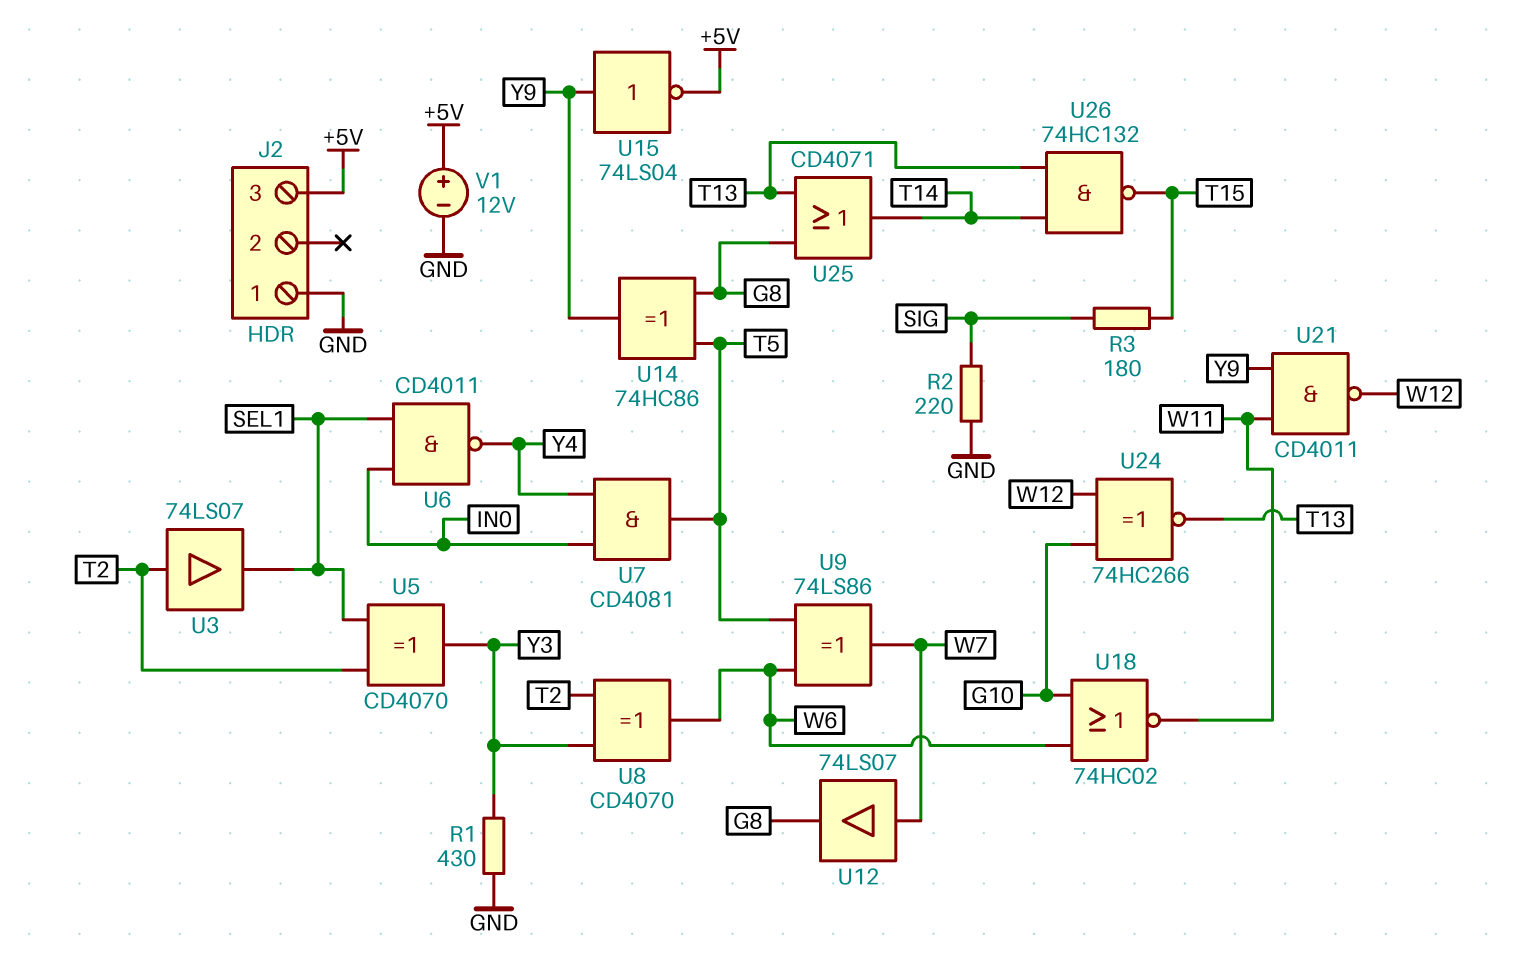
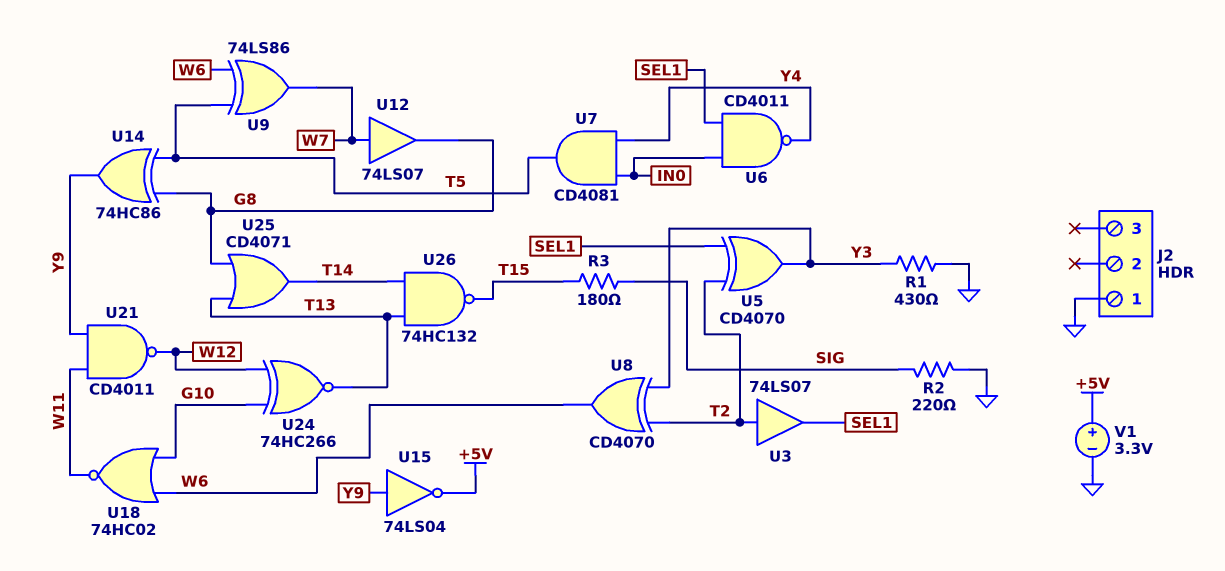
J2 pin 3: +5V -> none
V1: 12V (plus +5V, minus GND) -> 3.3V (plus +5V, minus GND)

